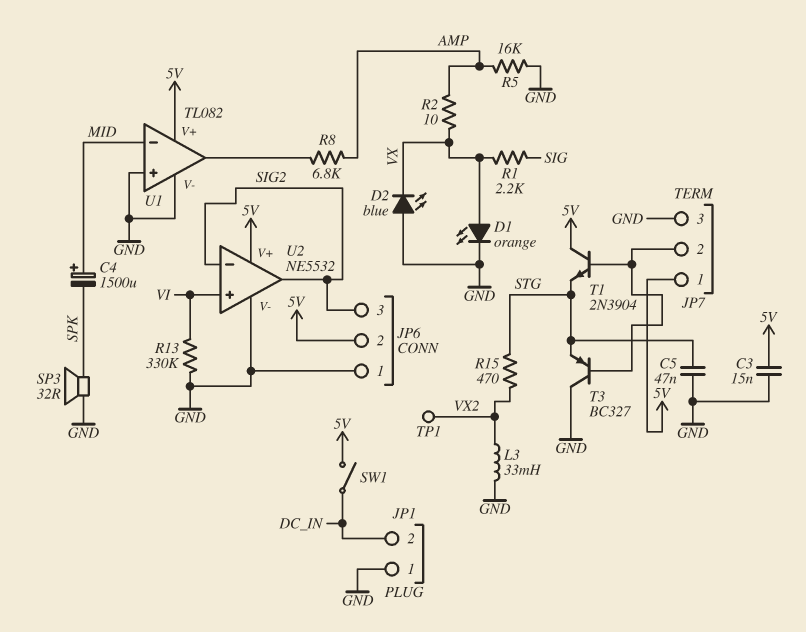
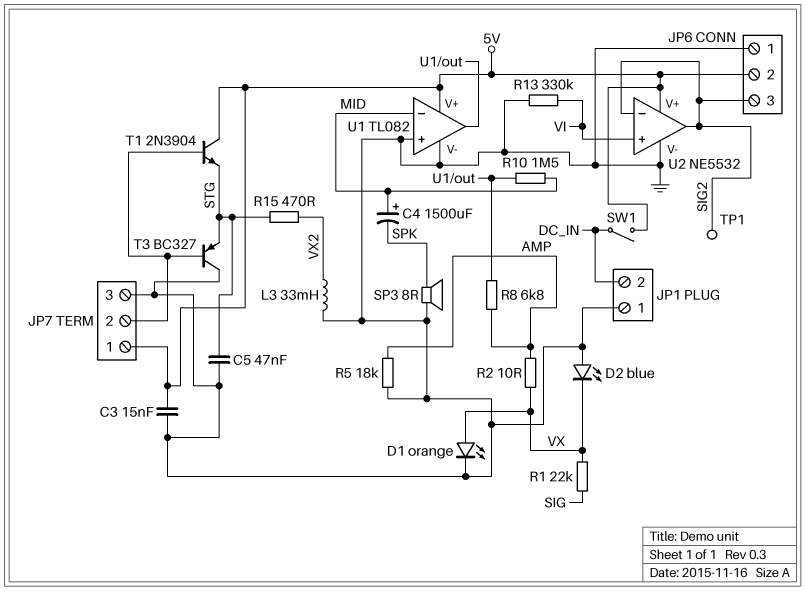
R1: 2.2k (SIG, VX) -> 22k (SIG, VX)
R5: 16k (AMP, GND) -> 18k (AMP, GND)
R10: none -> 1.5M (MID, U1/out)
SP3: speaker 32R (GND, SPK) -> speaker 8R (GND, SPK)
TP1: test point (VX2) -> test point (SIG2)

